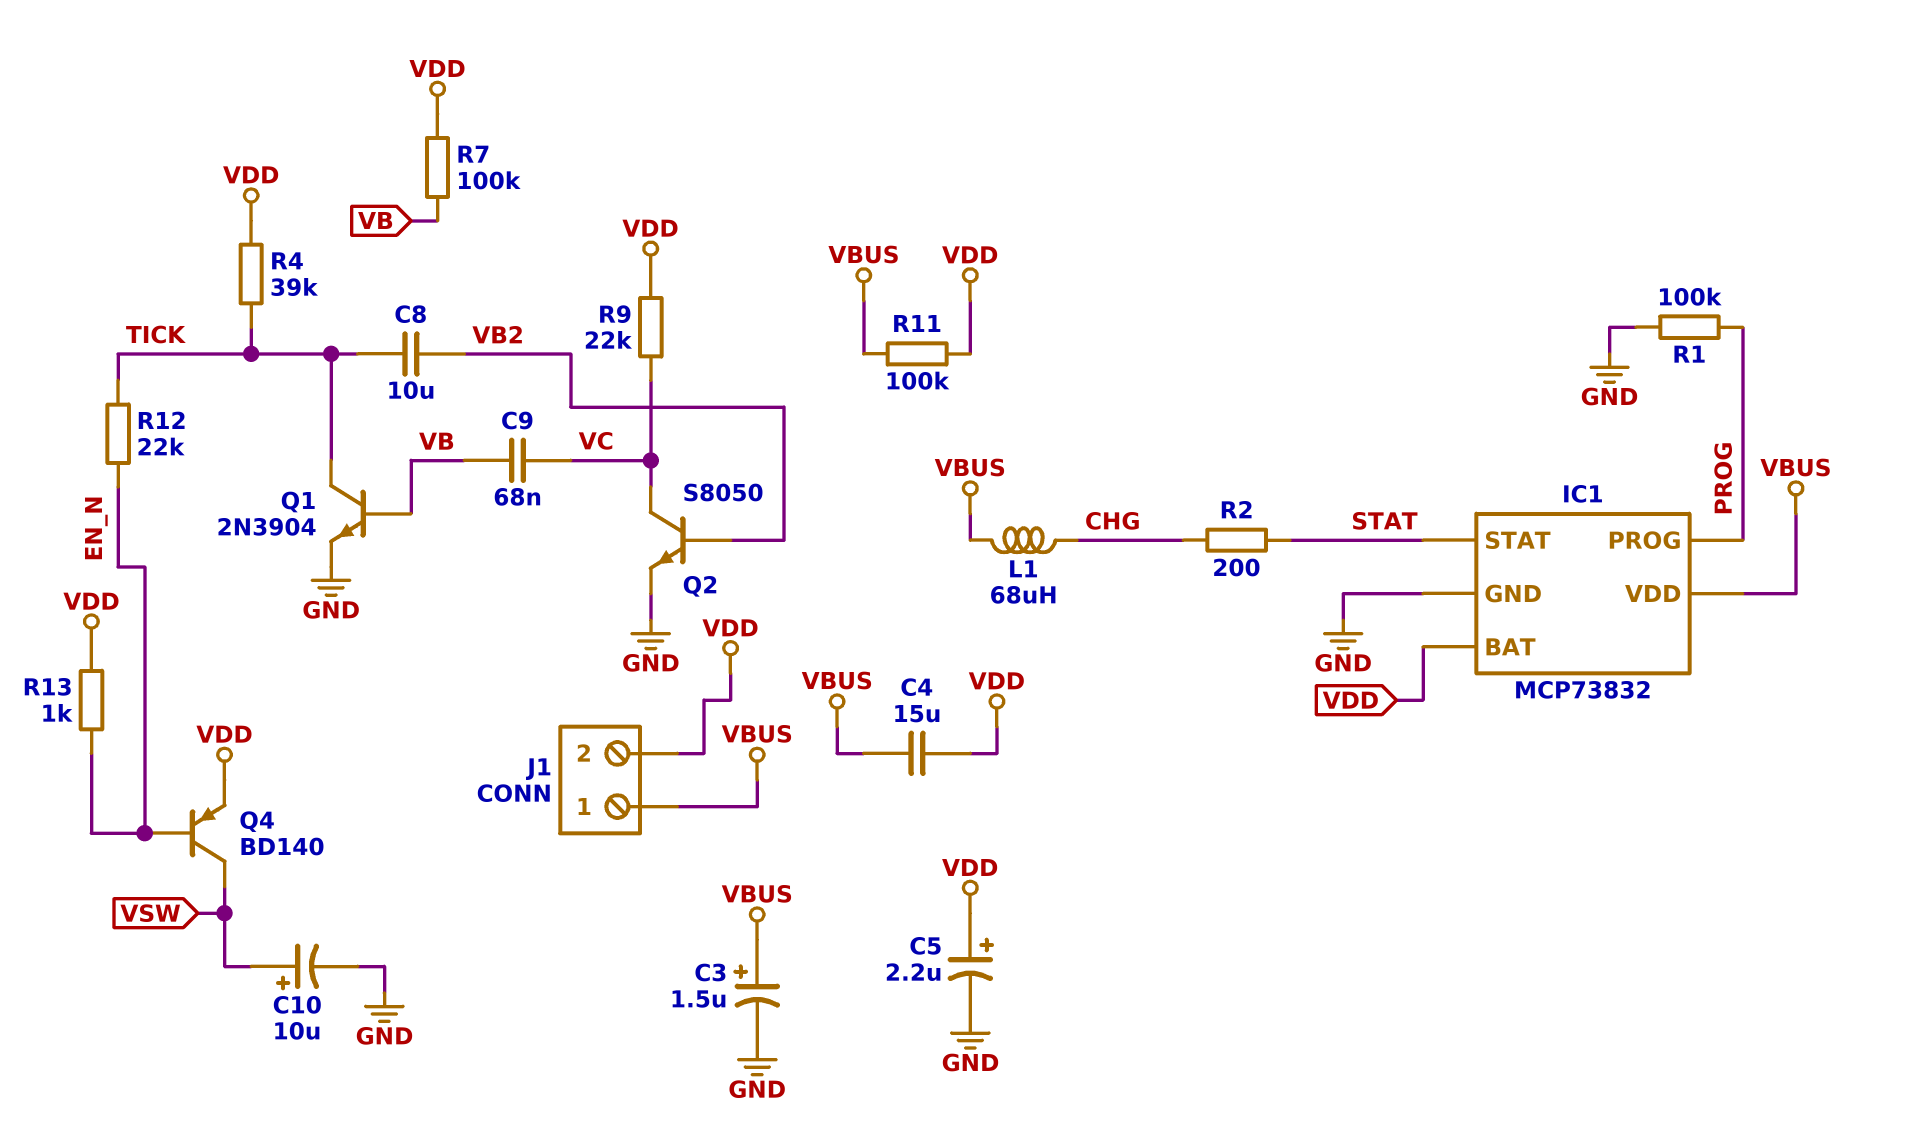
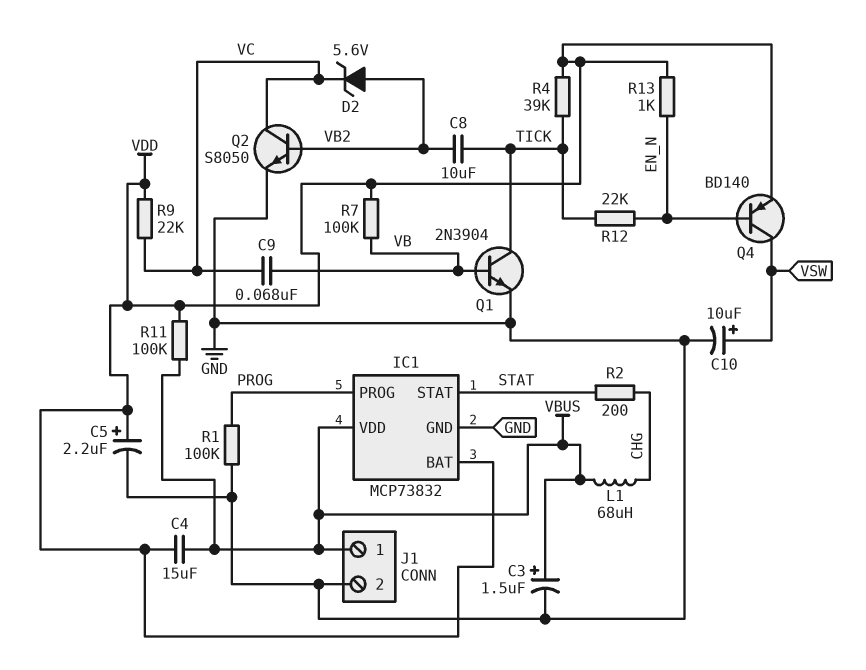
D2: none -> zener 5.6V (A VB2, K VC)
J1 pin 2: VDD -> GND

